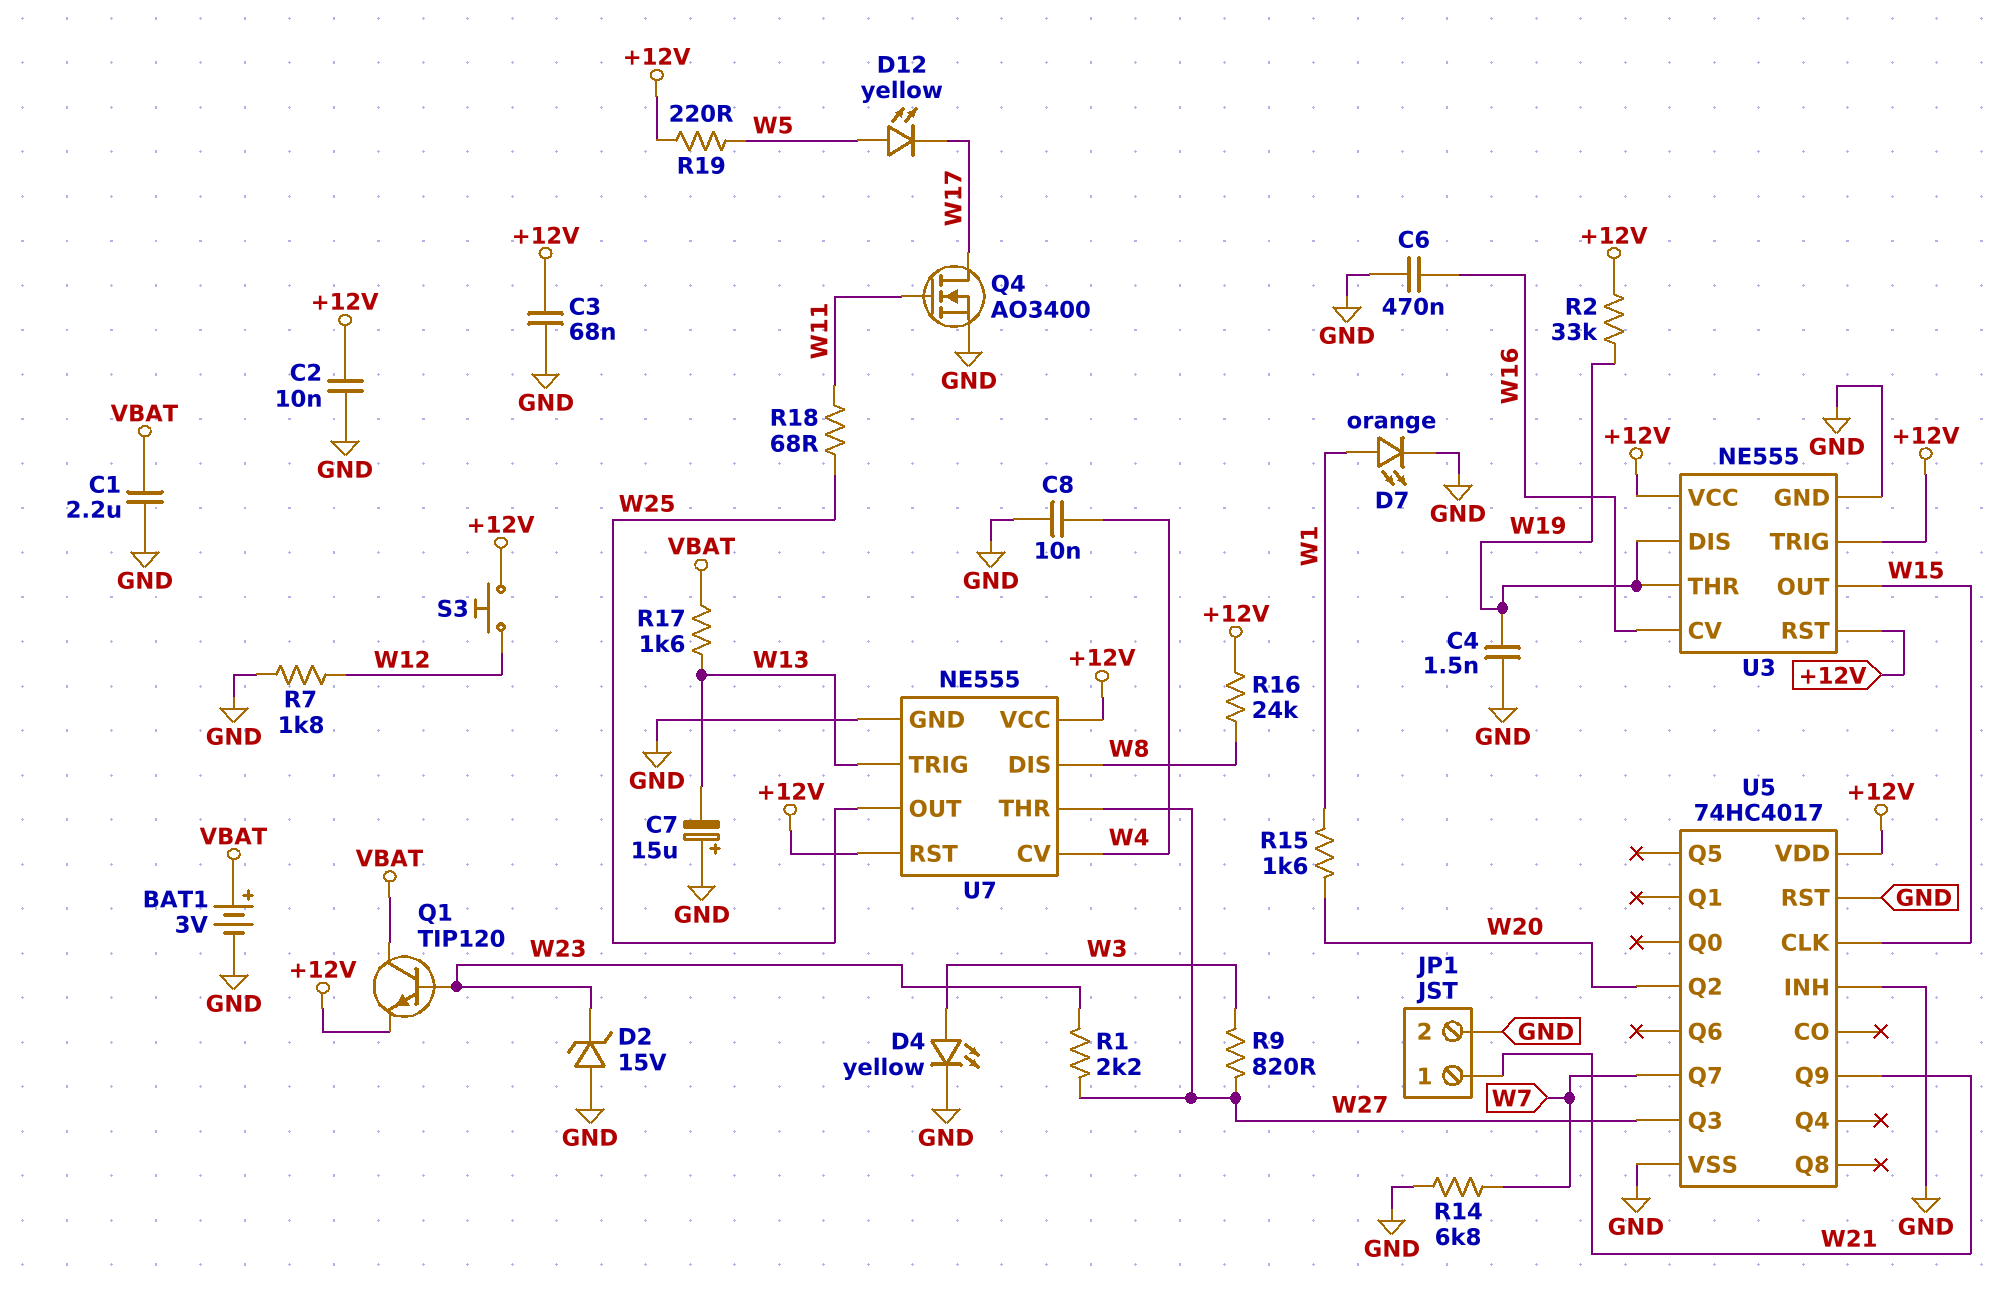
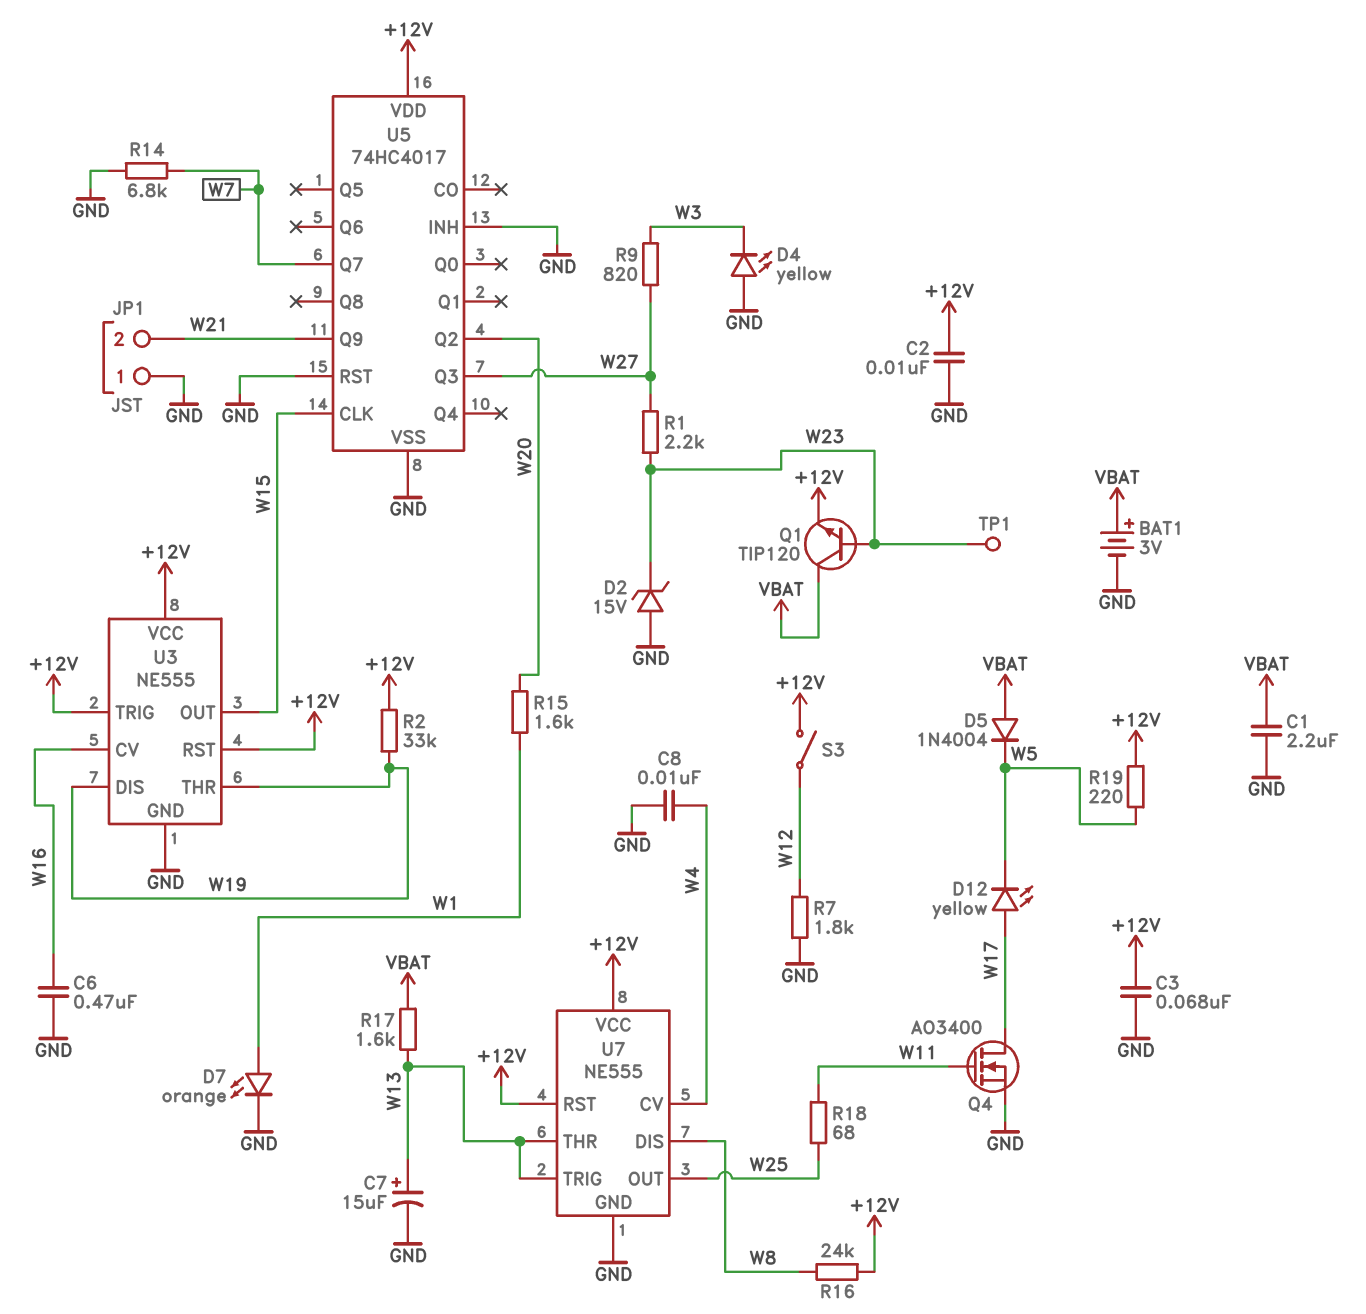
C4: 1.5nF (GND, W19) -> none
C7: 15uF (plus GND, minus W13) -> 15uF (plus W13, minus GND)
D4: LED yellow (A W3, K GND) -> LED yellow (A GND, K W3)
D5: none -> diode 1N4004 (A VBAT, K W5)
D12: LED yellow (A W5, K W17) -> LED yellow (A W17, K W5)
JP1 pin 1: W21 -> GND
JP1 pin 2: GND -> W21
S3: button (+12V, W12) -> switch (+12V, W12)
TP1: none -> test point (W23)
U7 pin THR: W27 -> W13

